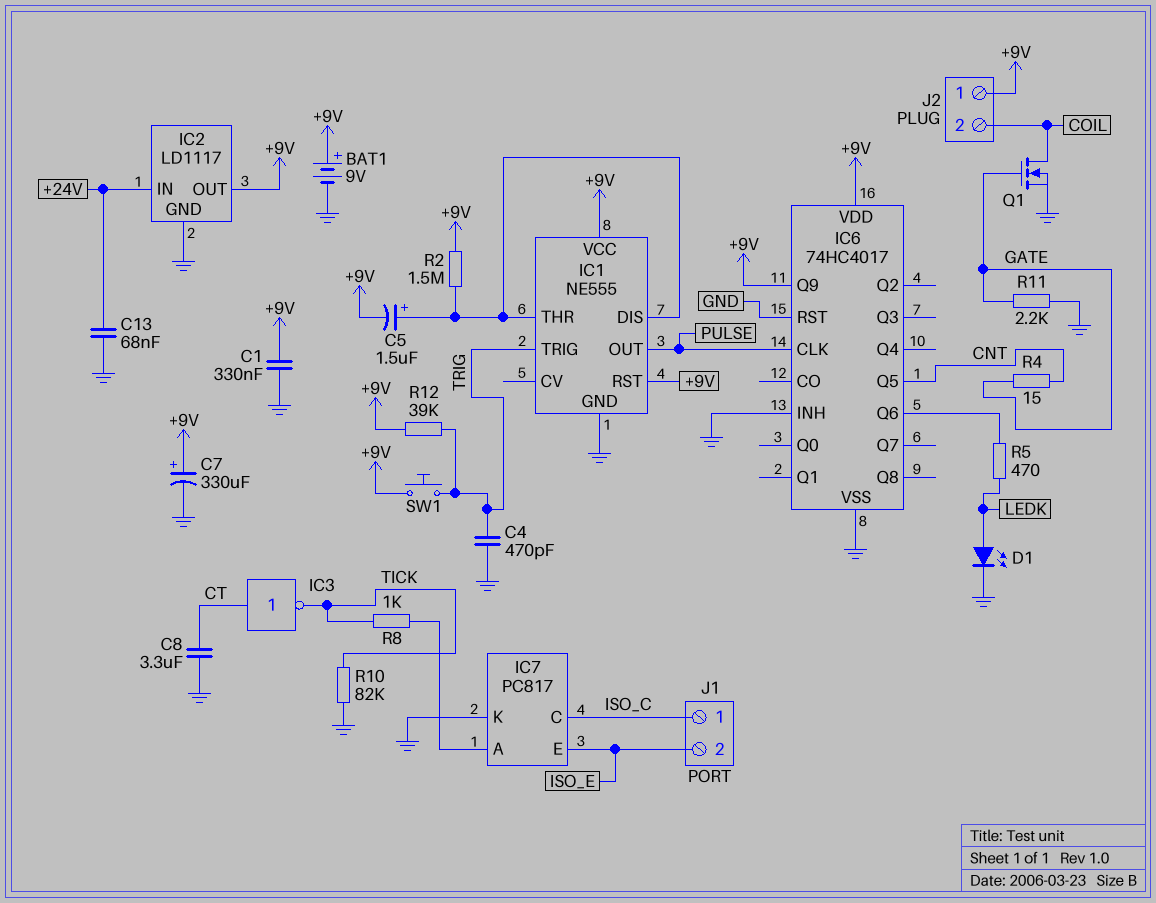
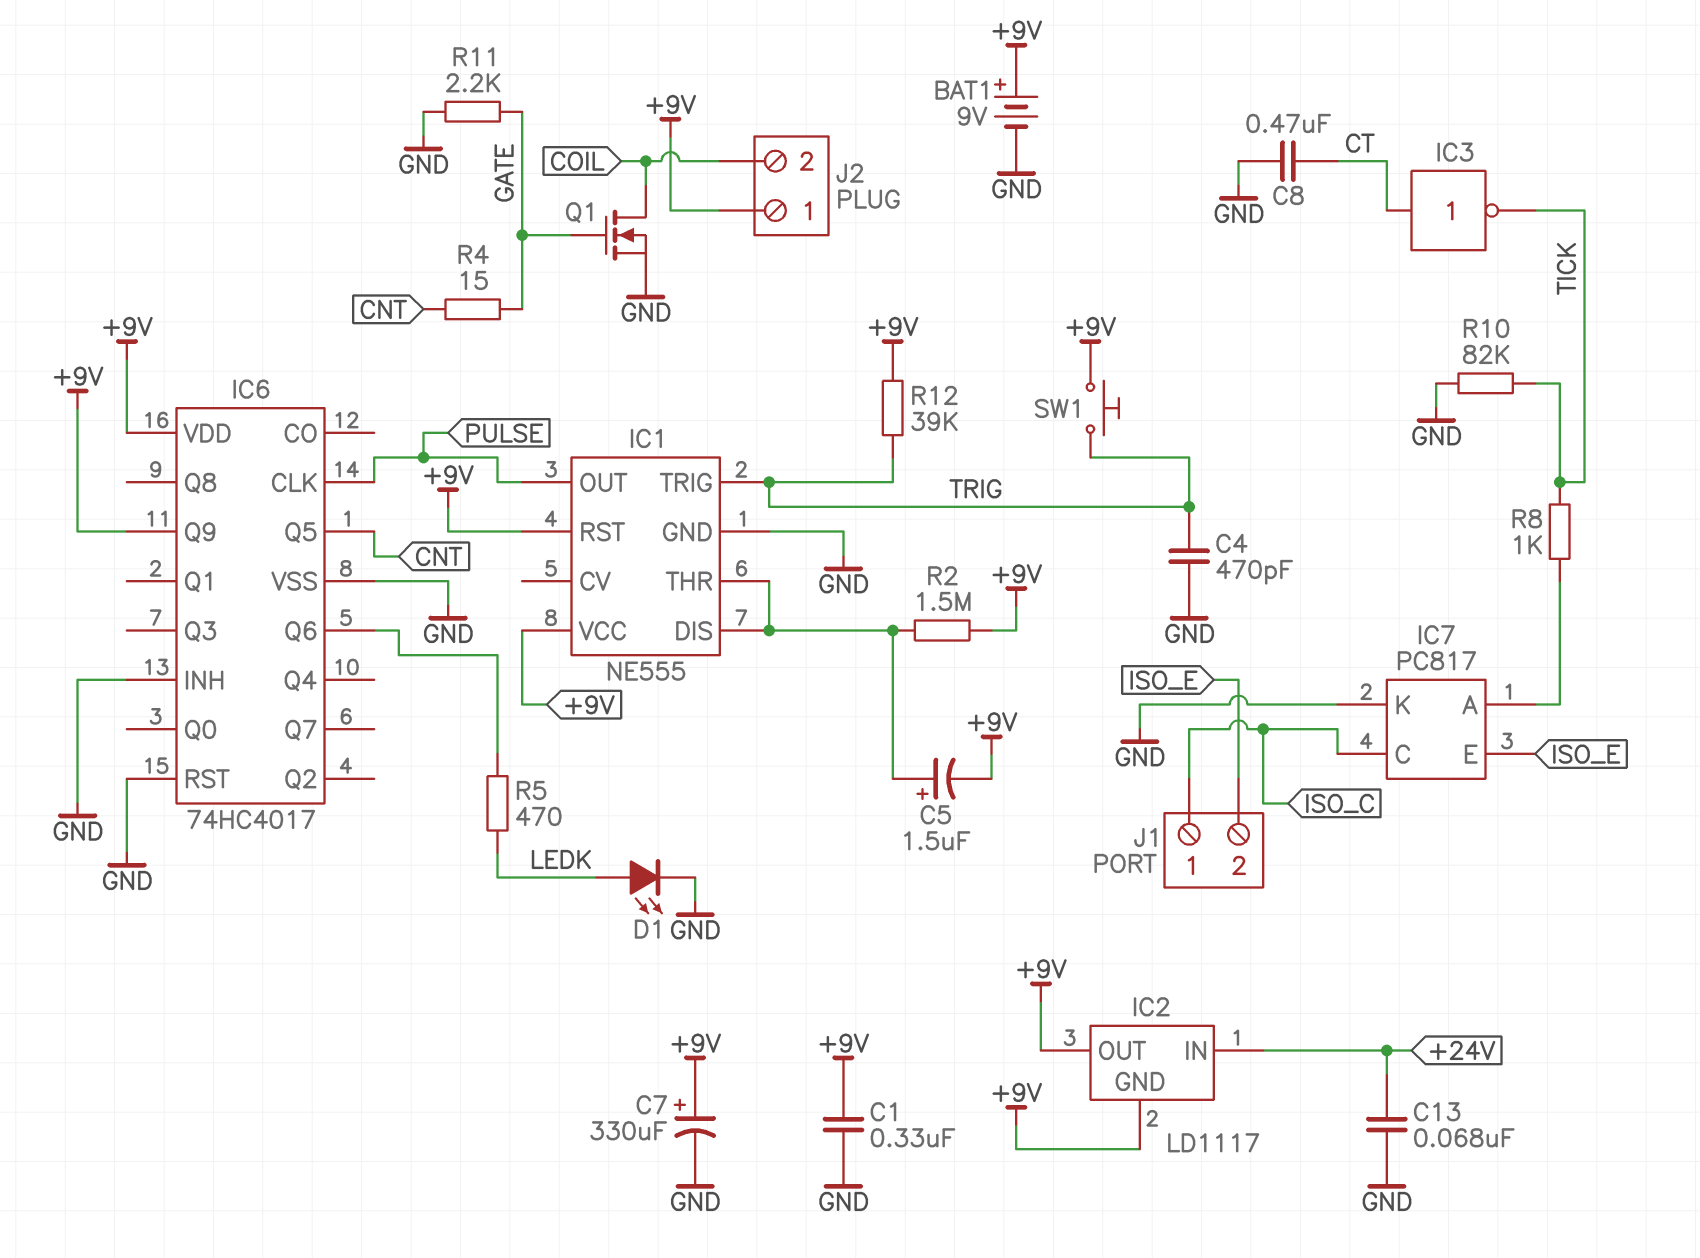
C8: 3.3uF (CT, GND) -> 470nF (CT, GND)
IC2 pin GND: GND -> +9V

